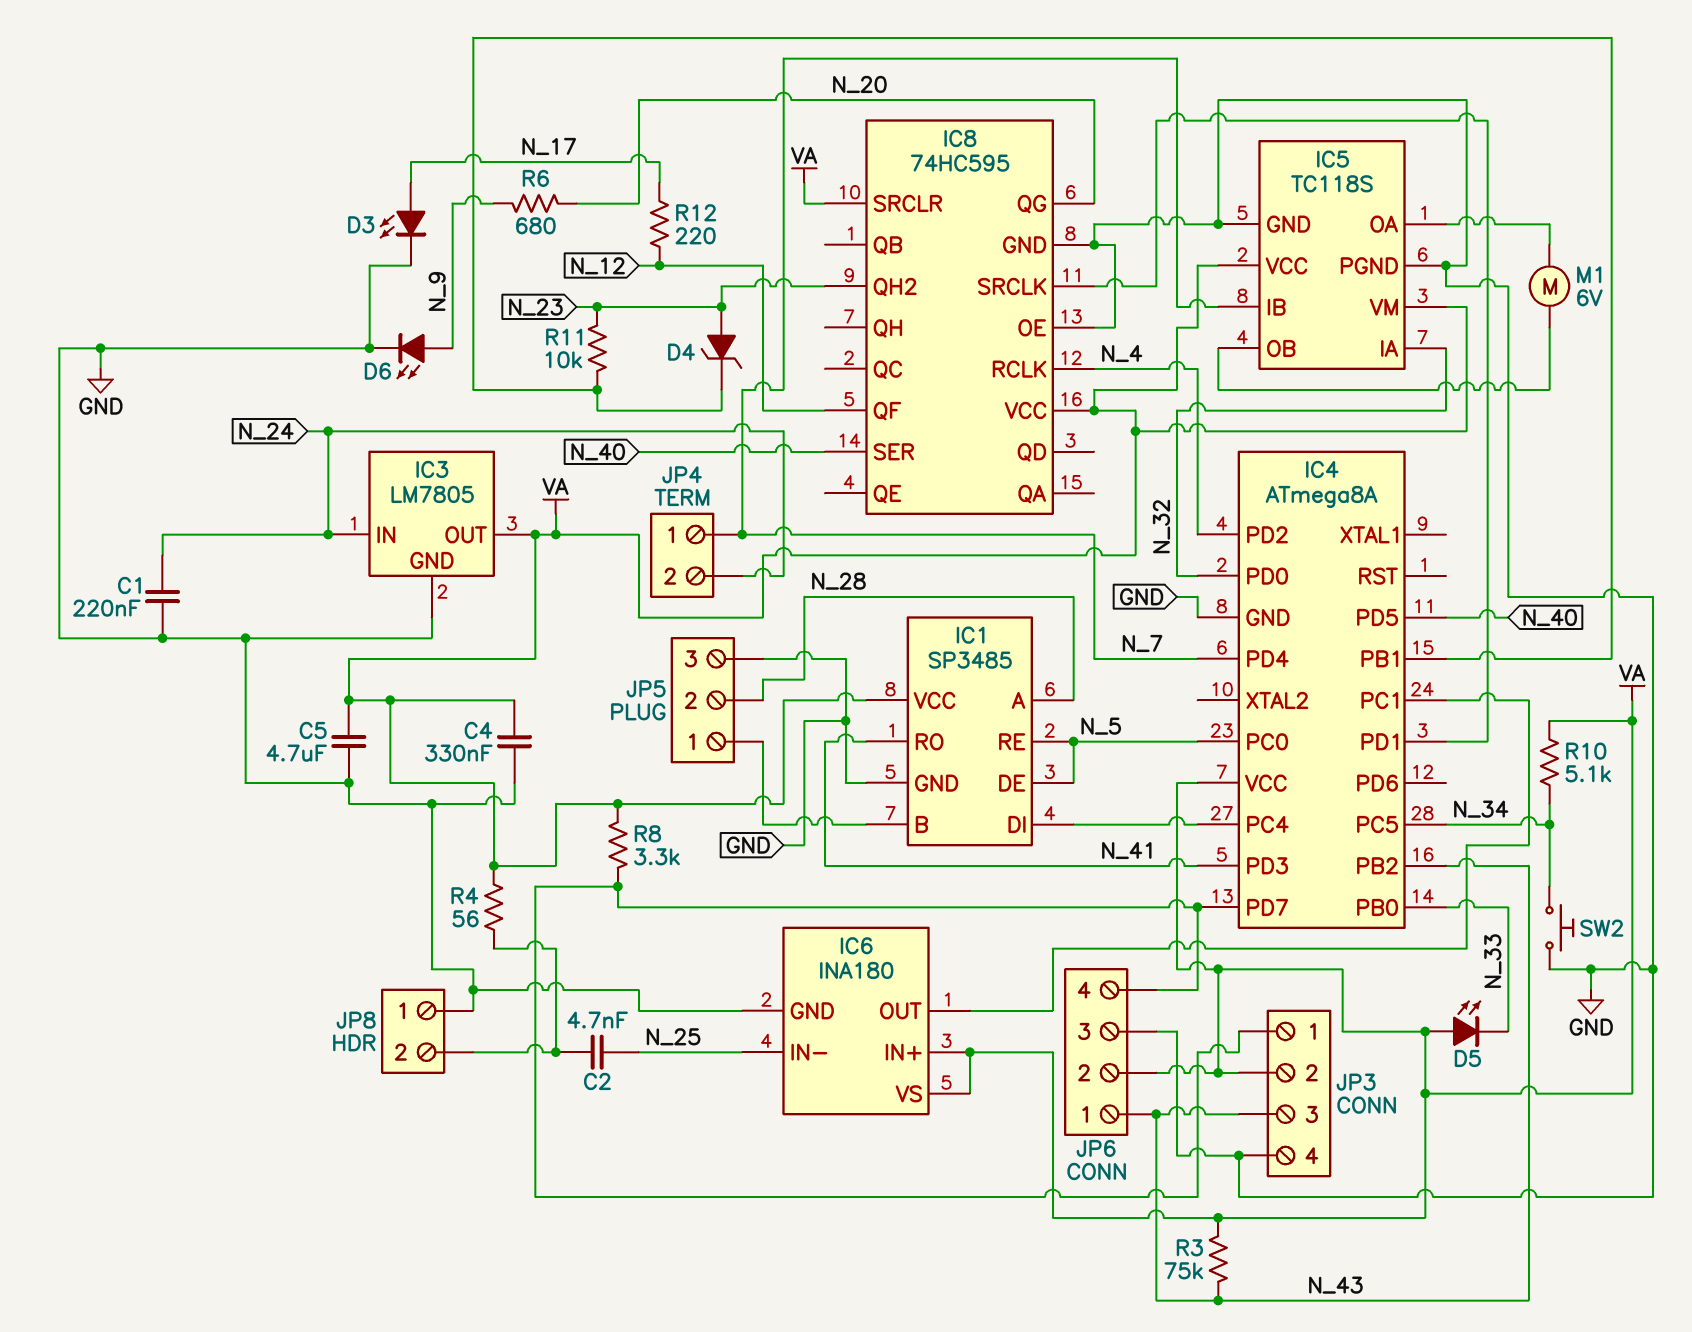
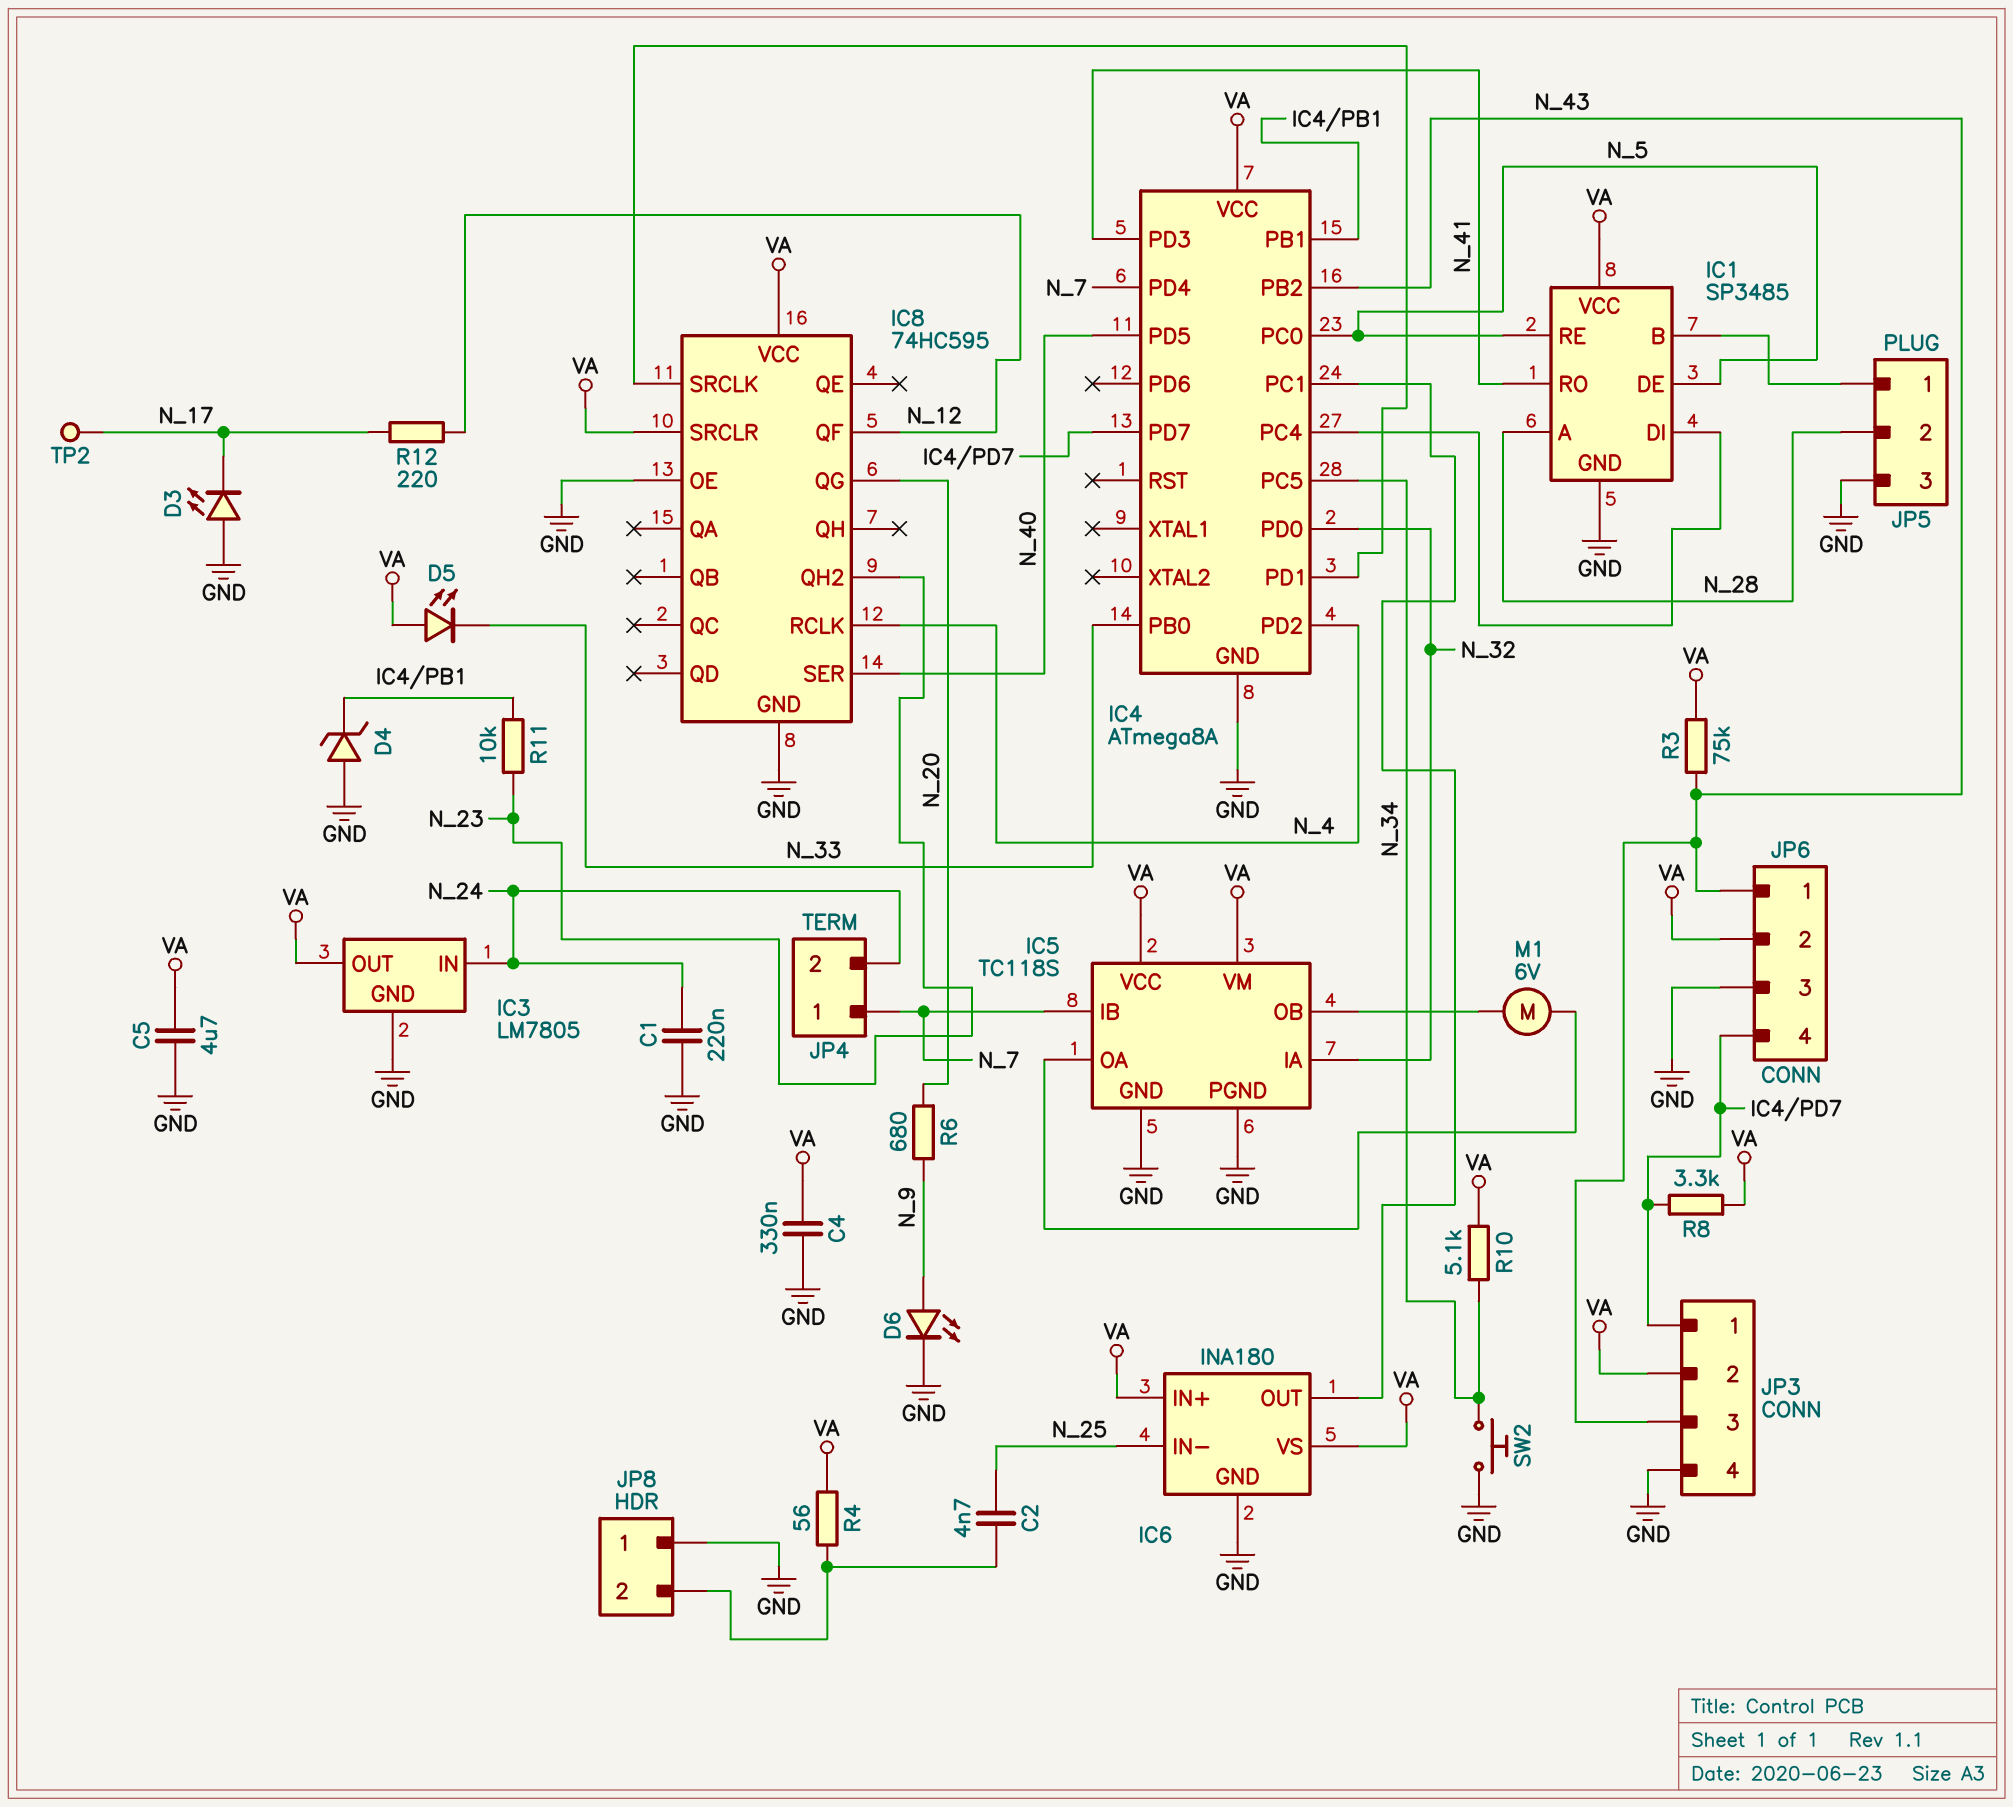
D3: LED (A N_17, K GND) -> LED (A GND, K N_17)
D4: zener (A N_23, K IC4/PB1) -> zener (A GND, K IC4/PB1)
TP2: none -> test point (N_17)

